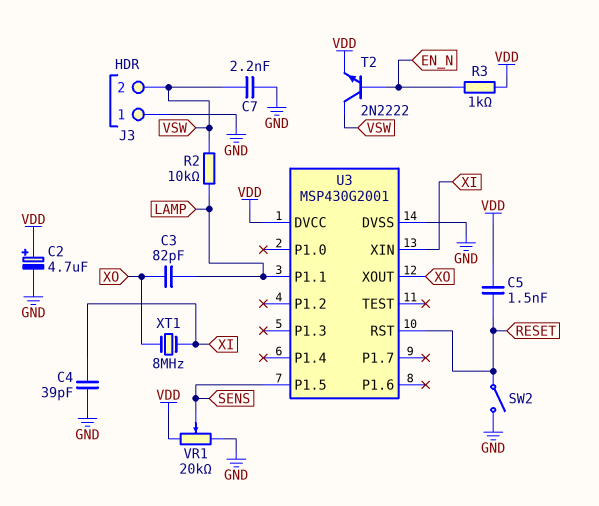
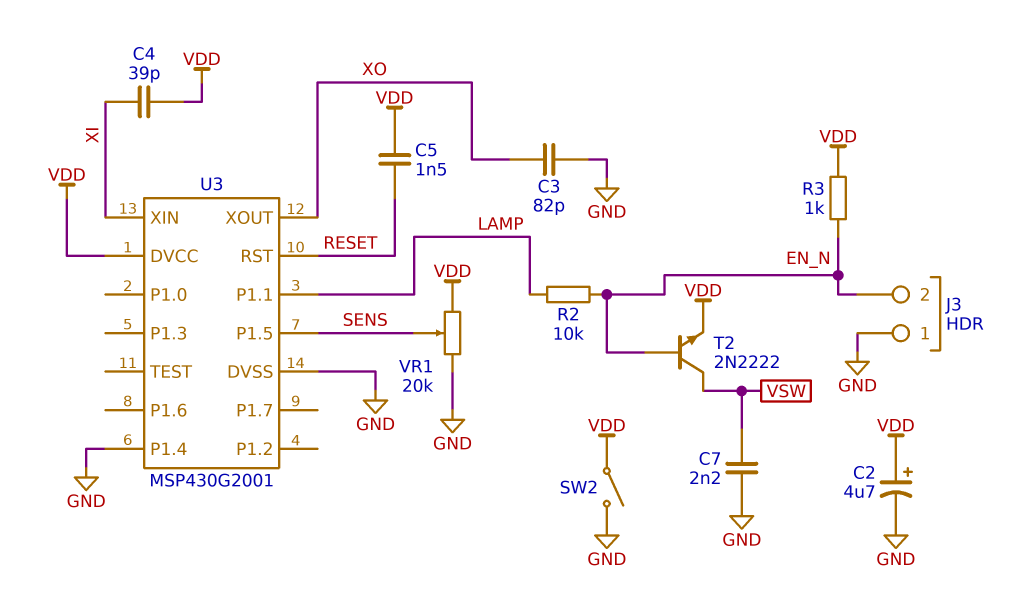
C3: 82pF (LAMP, XO) -> 82pF (GND, XO)
C4: 39pF (GND, XI) -> 39pF (VDD, XI)
J3 pin 2: VSW -> EN_N
R2: 10k (LAMP, VSW) -> 10k (EN_N, LAMP)
SW2: switch (GND, RESET) -> switch (GND, VDD)
U3 pin P1.4: none -> GND
XT1: 8MHz (XI, XO) -> none

